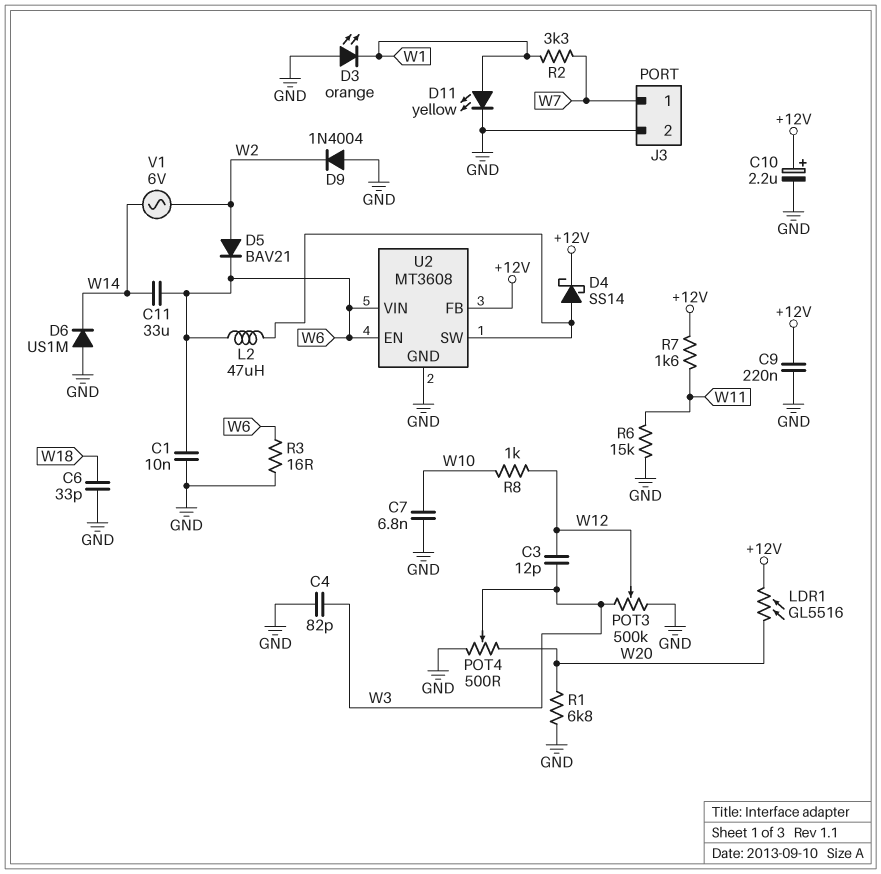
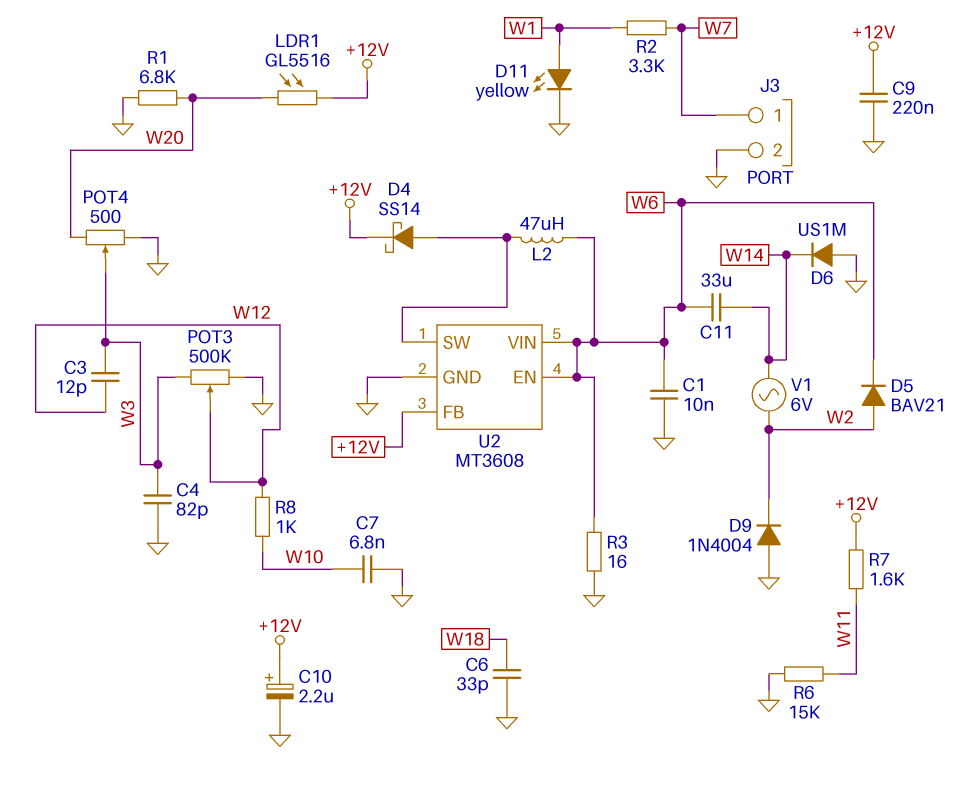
D3: LED orange (A GND, K W1) -> none

